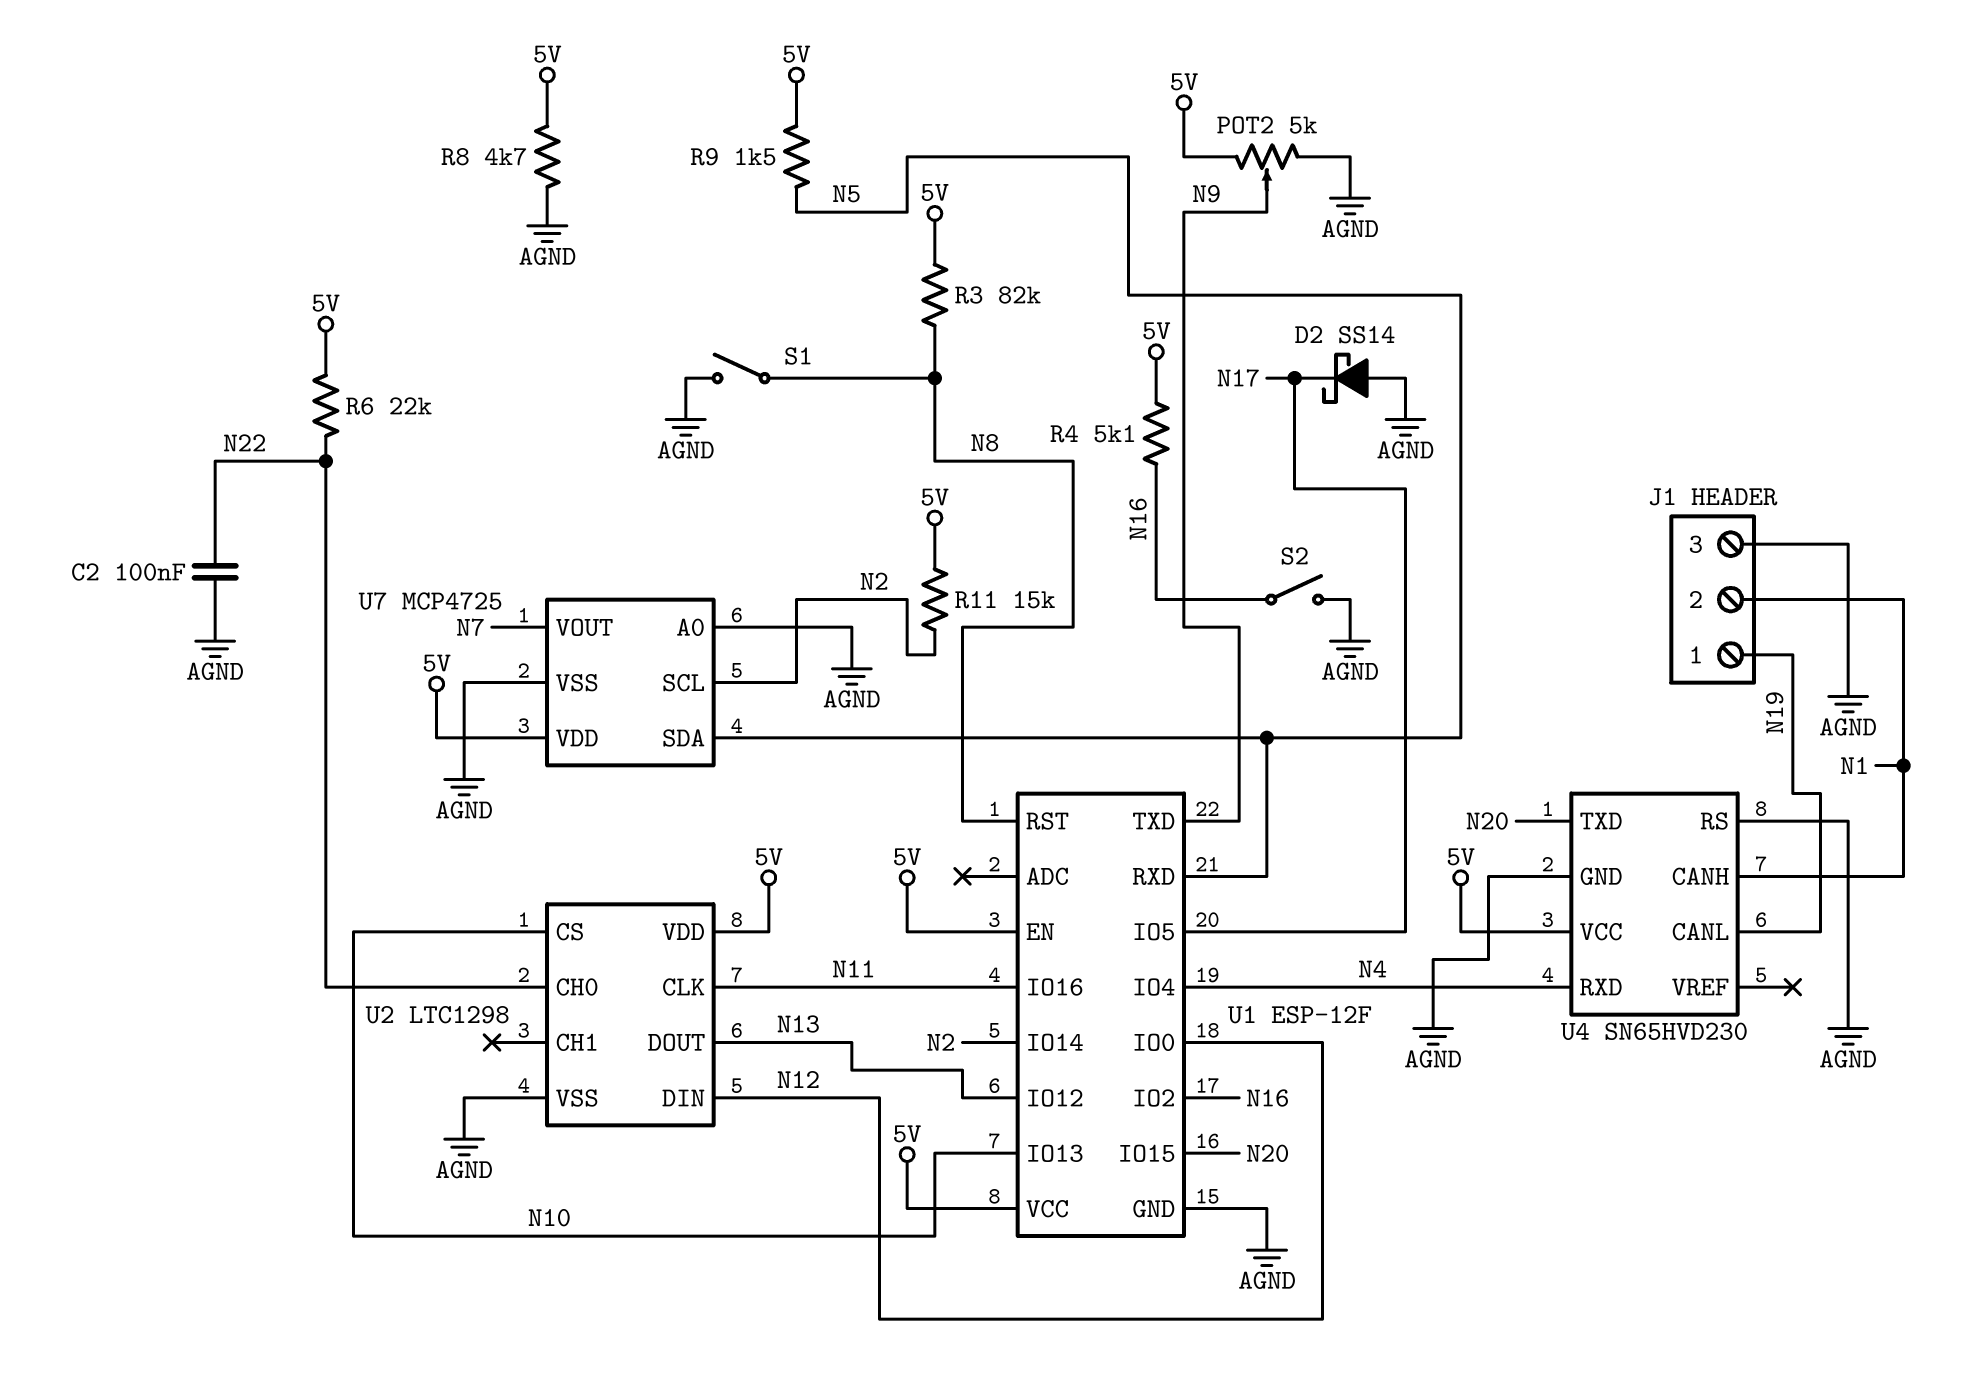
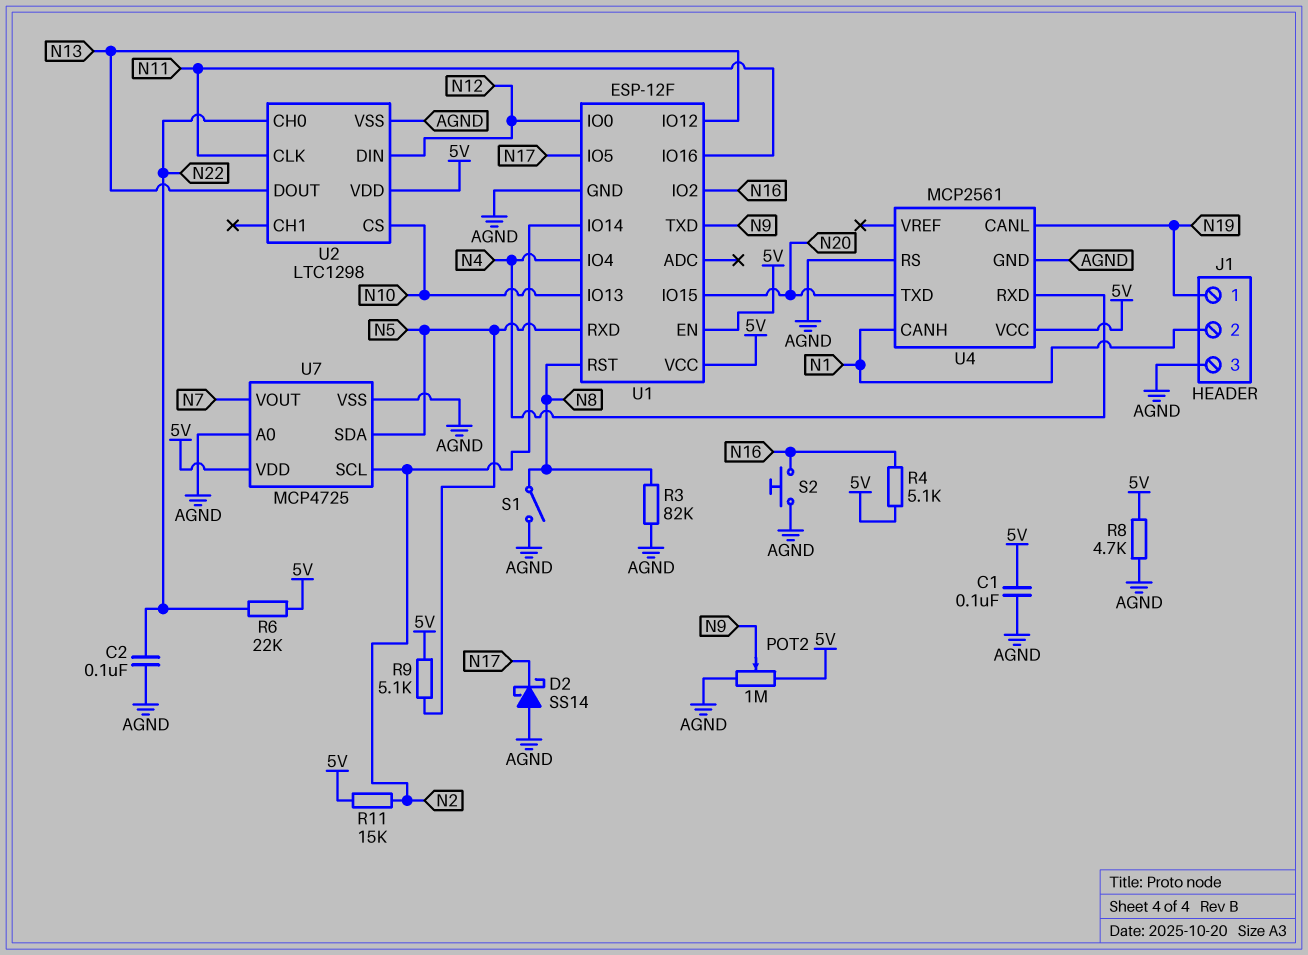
C1: none -> 100nF (5V, AGND)
POT2: 5k (5V, AGND, wiper N9) -> 1M (5V, AGND, wiper N9)
R3: 82k (5V, N8) -> 82k (AGND, N8)
R9: 1.5k (5V, N5) -> 5.1k (5V, N5)
S2: switch (AGND, N16) -> button (AGND, N16)
U4: SN65HVD230 -> MCP2561

